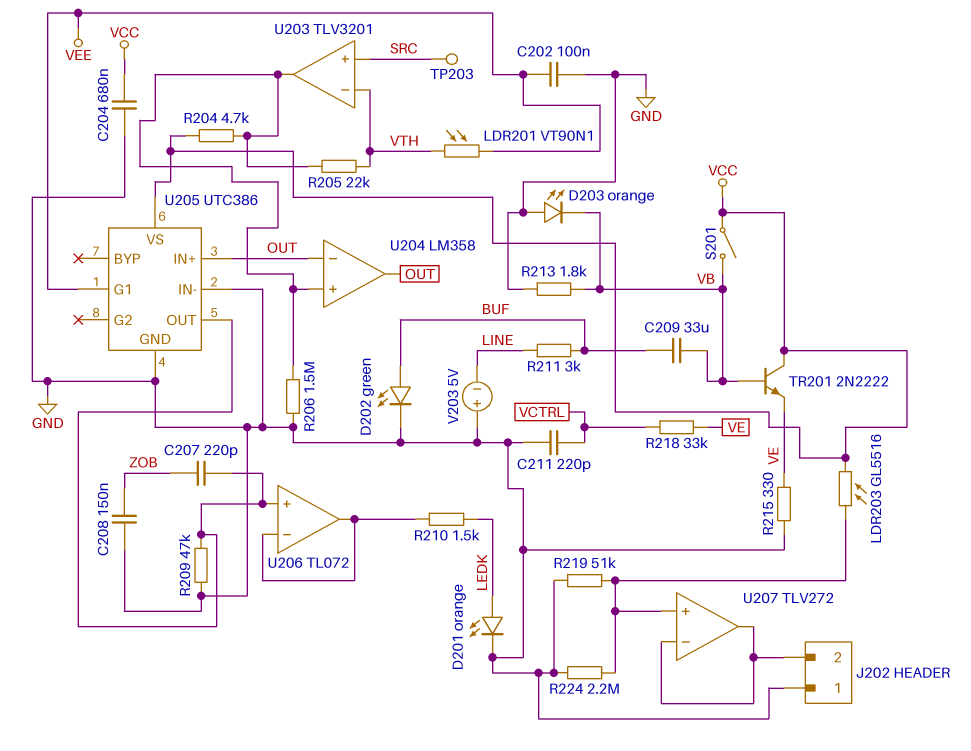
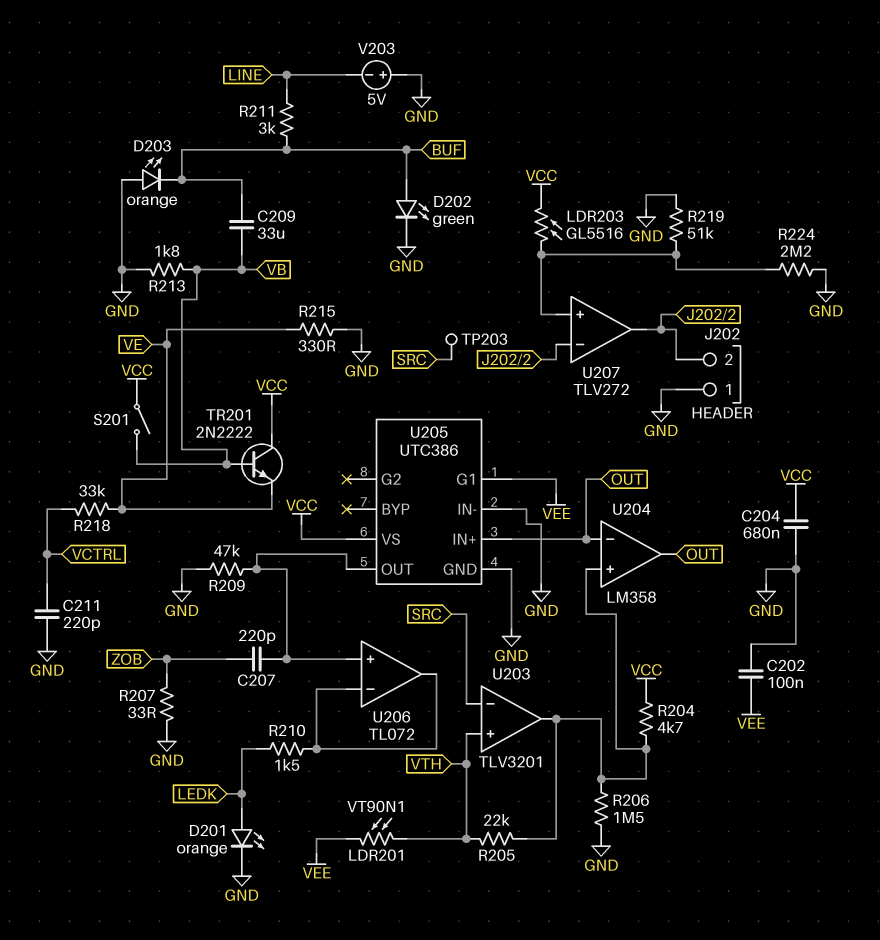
C208: 150nF (GND, ZOB) -> none
D203: LED orange (A GND, K VB) -> LED orange (A GND, K BUF)
R207: none -> 33 (GND, ZOB)
U203 pin in+: SRC -> VTH
U203 pin in-: VTH -> SRC

